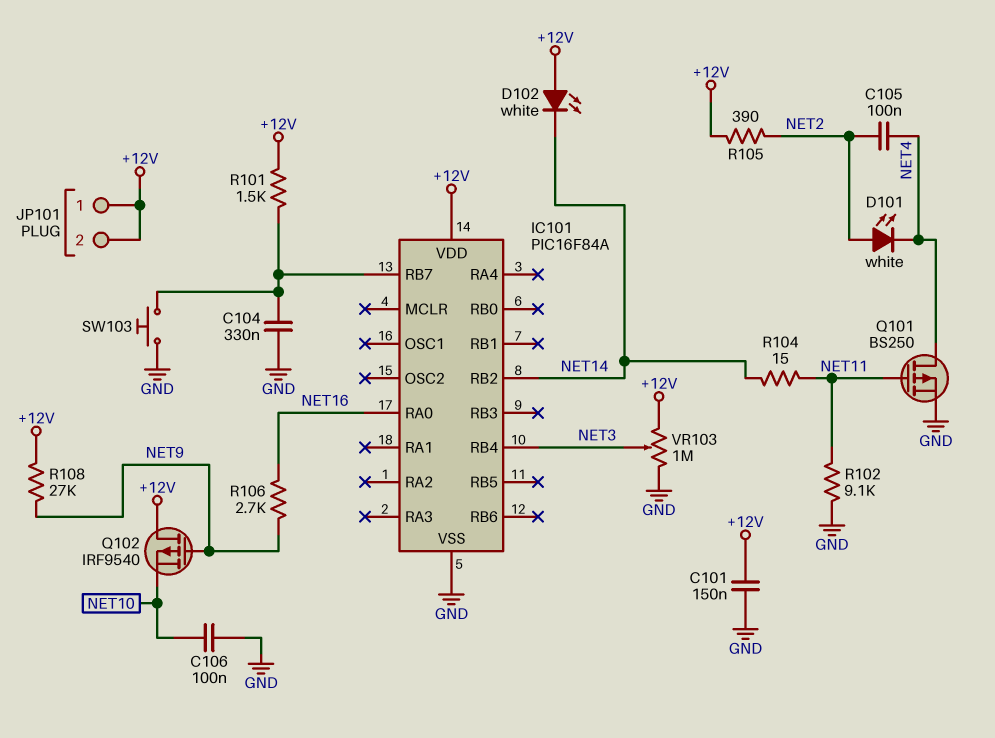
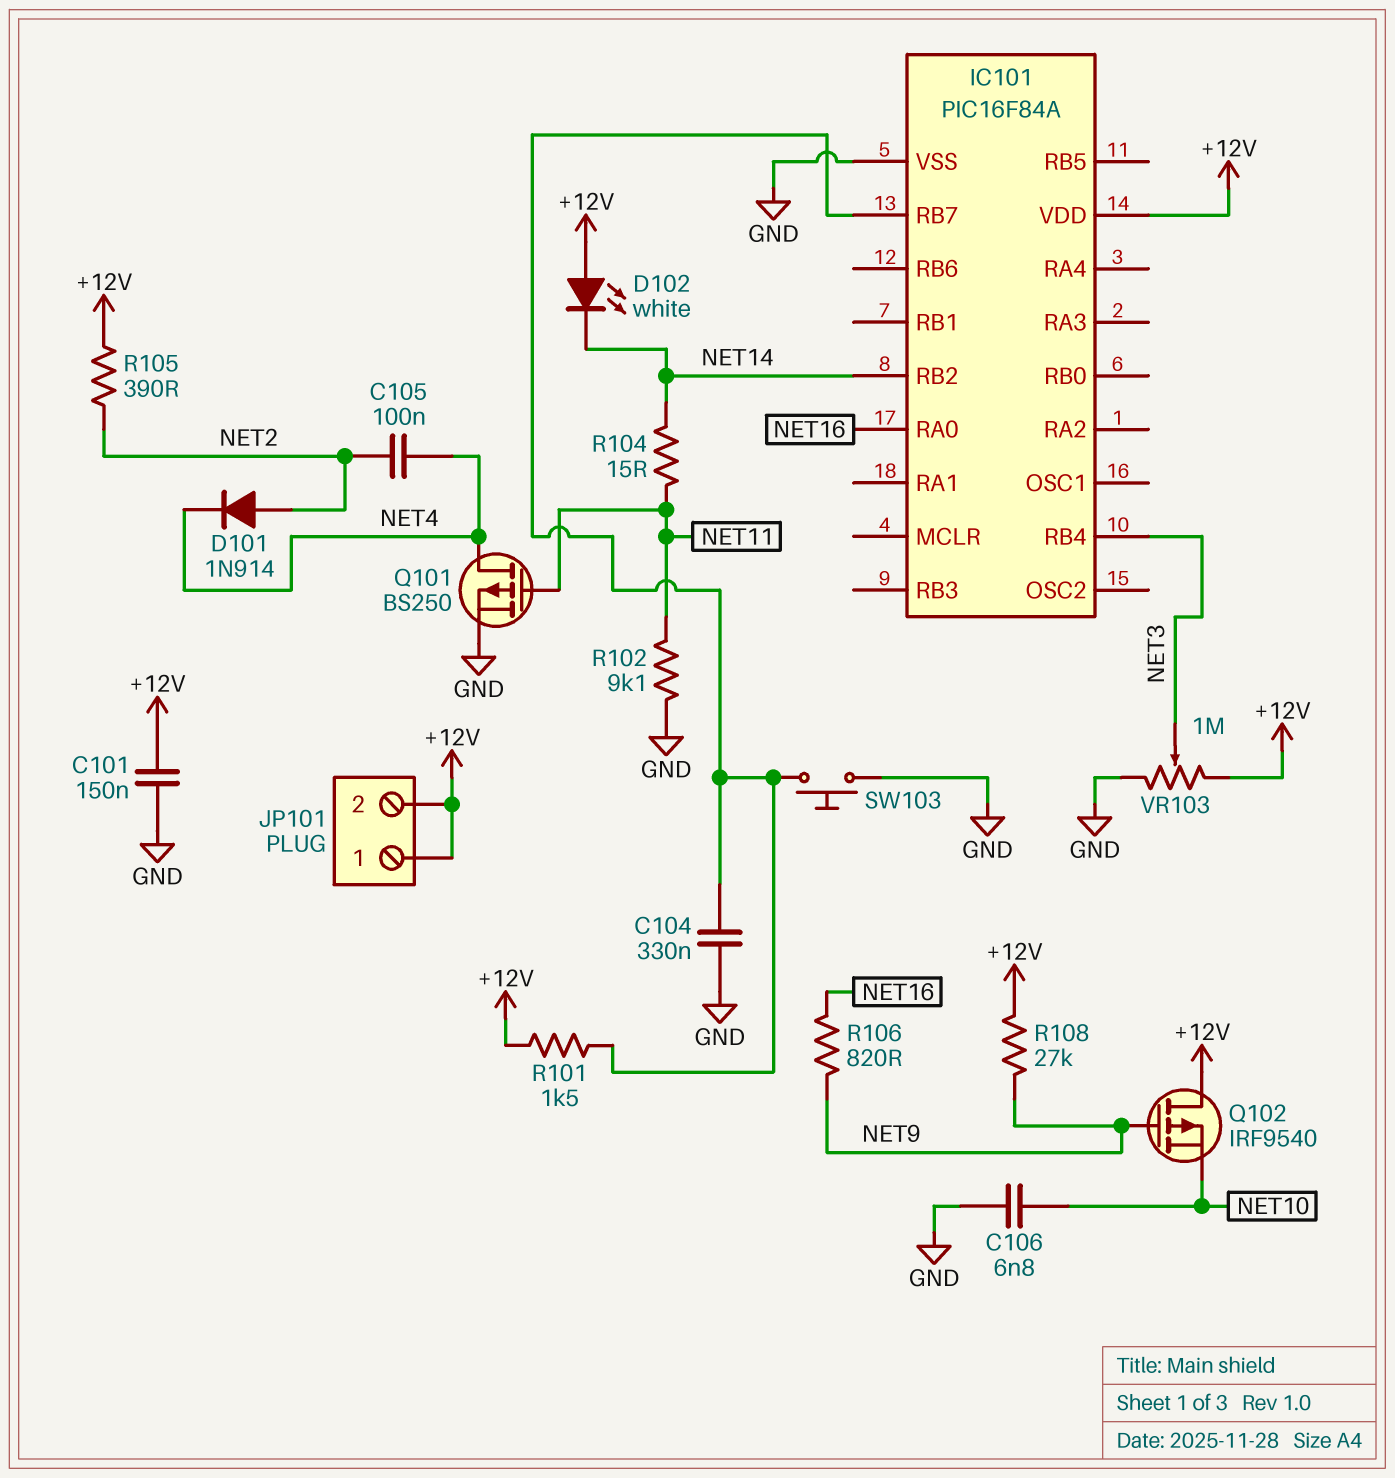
C106: 100nF (GND, NET10) -> 6.8nF (GND, NET10)
D101: LED white (A NET2, K NET4) -> diode 1N914 (A NET2, K NET4)
R106: 2.7k (NET9, NET16) -> 820 (NET9, NET16)

